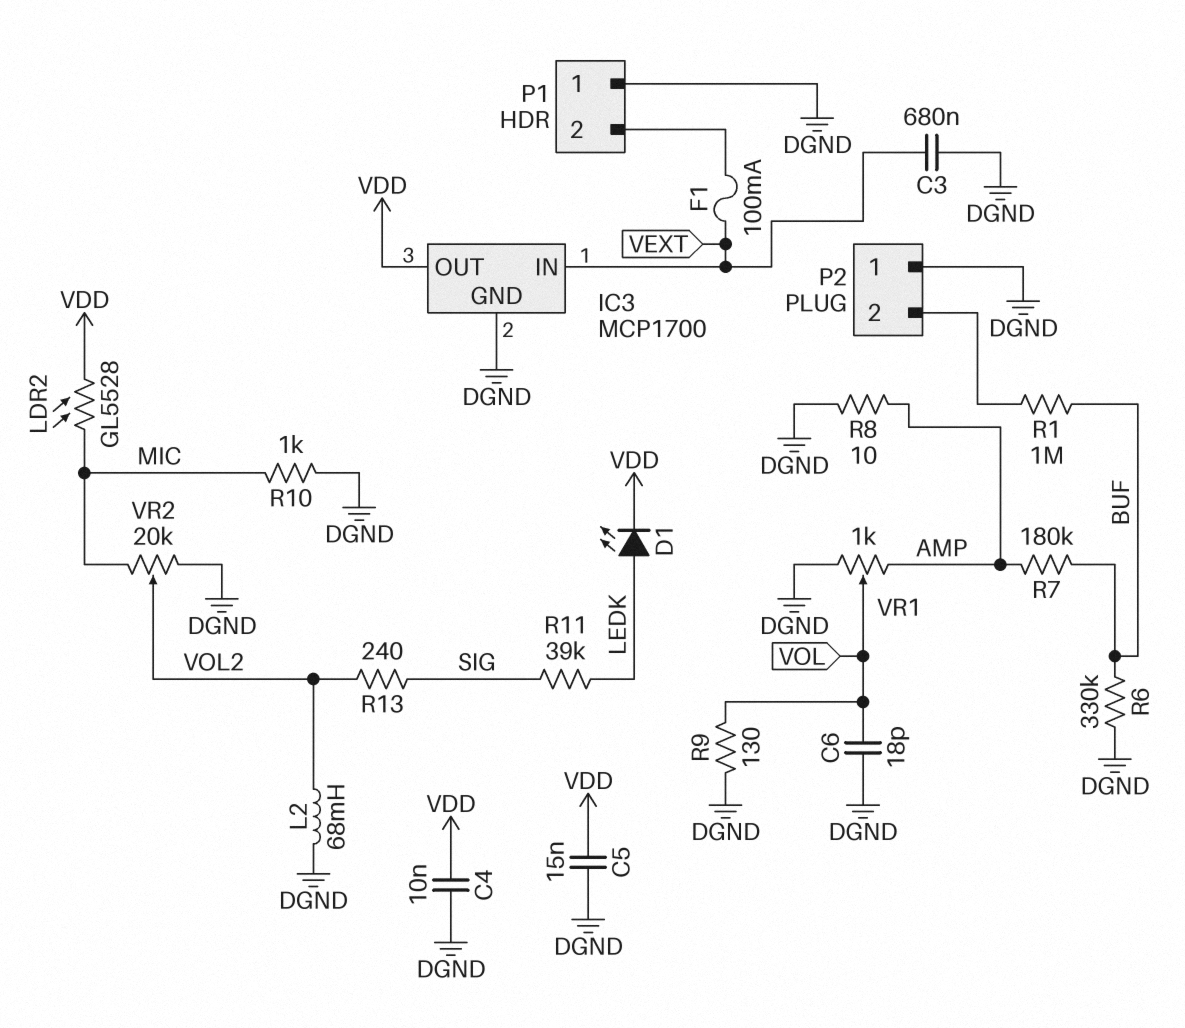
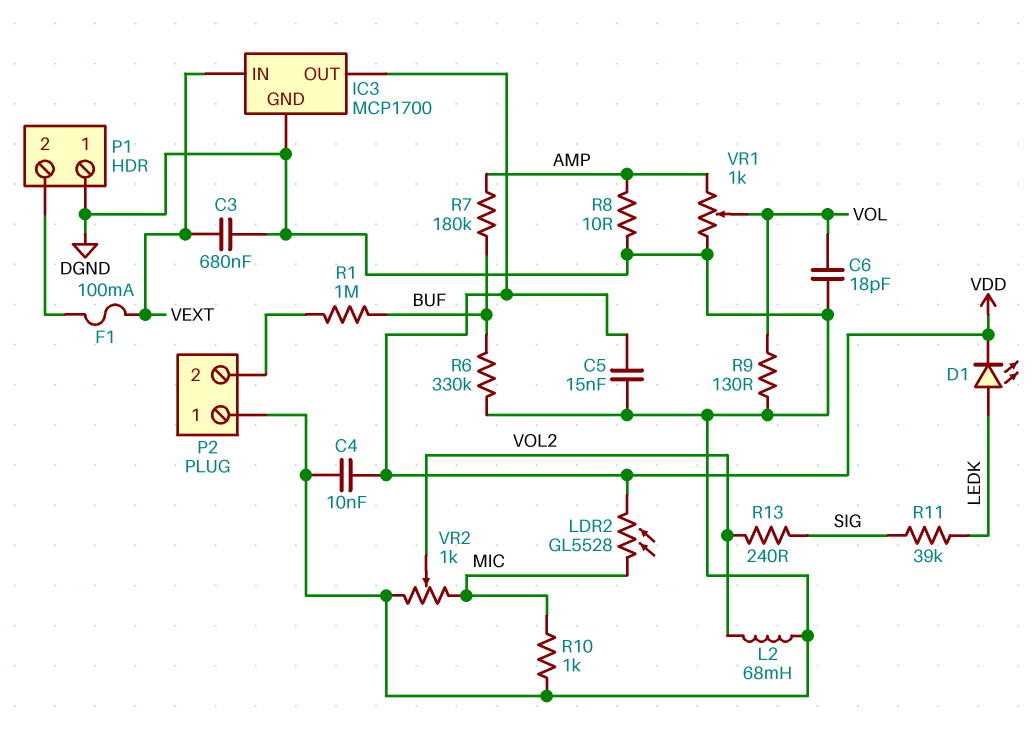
VR2: 20k (DGND, MIC, wiper VOL2) -> 1k (DGND, MIC, wiper VOL2)

